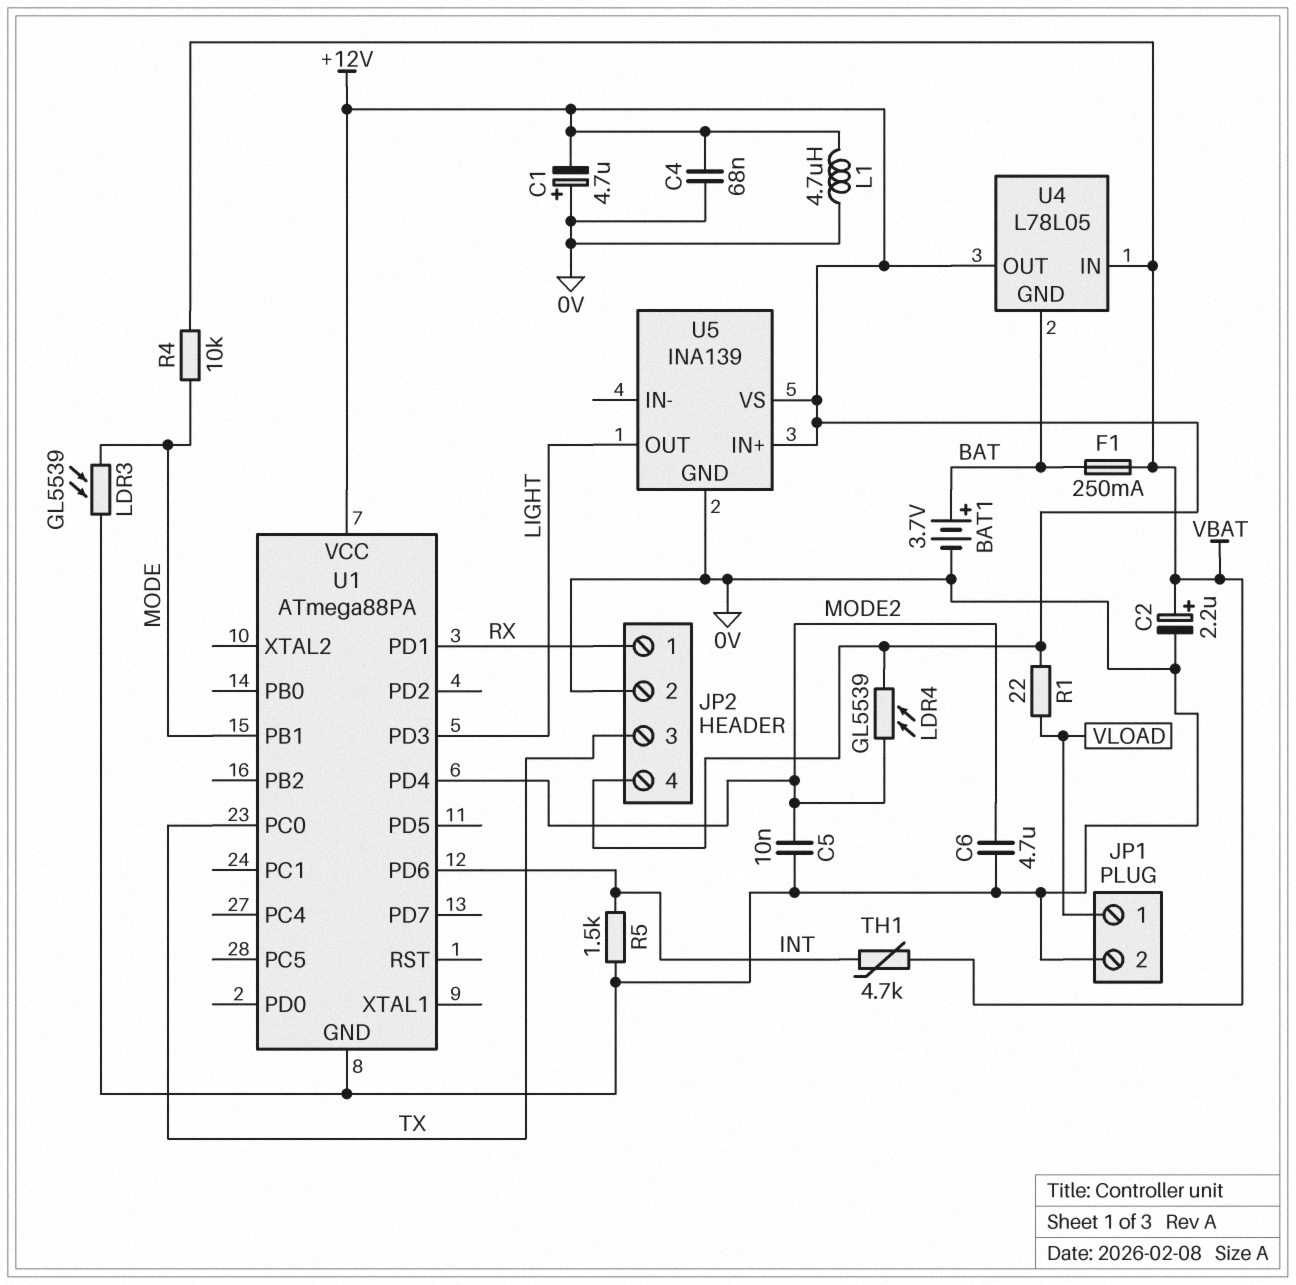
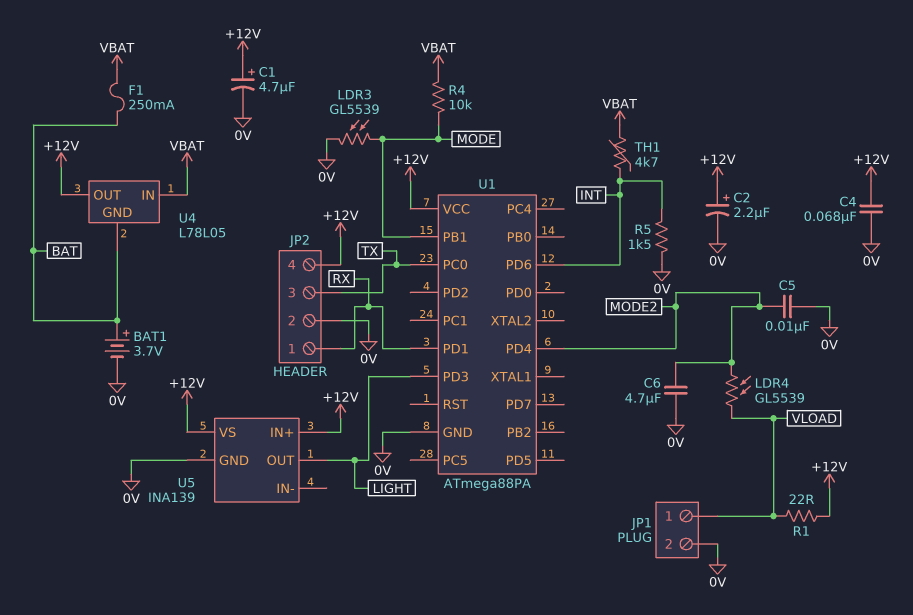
C1: 4.7uF (plus 0V, minus +12V) -> 4.7uF (plus +12V, minus 0V)
C2: 2.2uF (plus VBAT, minus 0V) -> 2.2uF (plus +12V, minus 0V)
L1: 4.7uH (+12V, 0V) -> none
LDR4: GL5539 (+12V, MODE2) -> GL5539 (MODE2, VLOAD)

